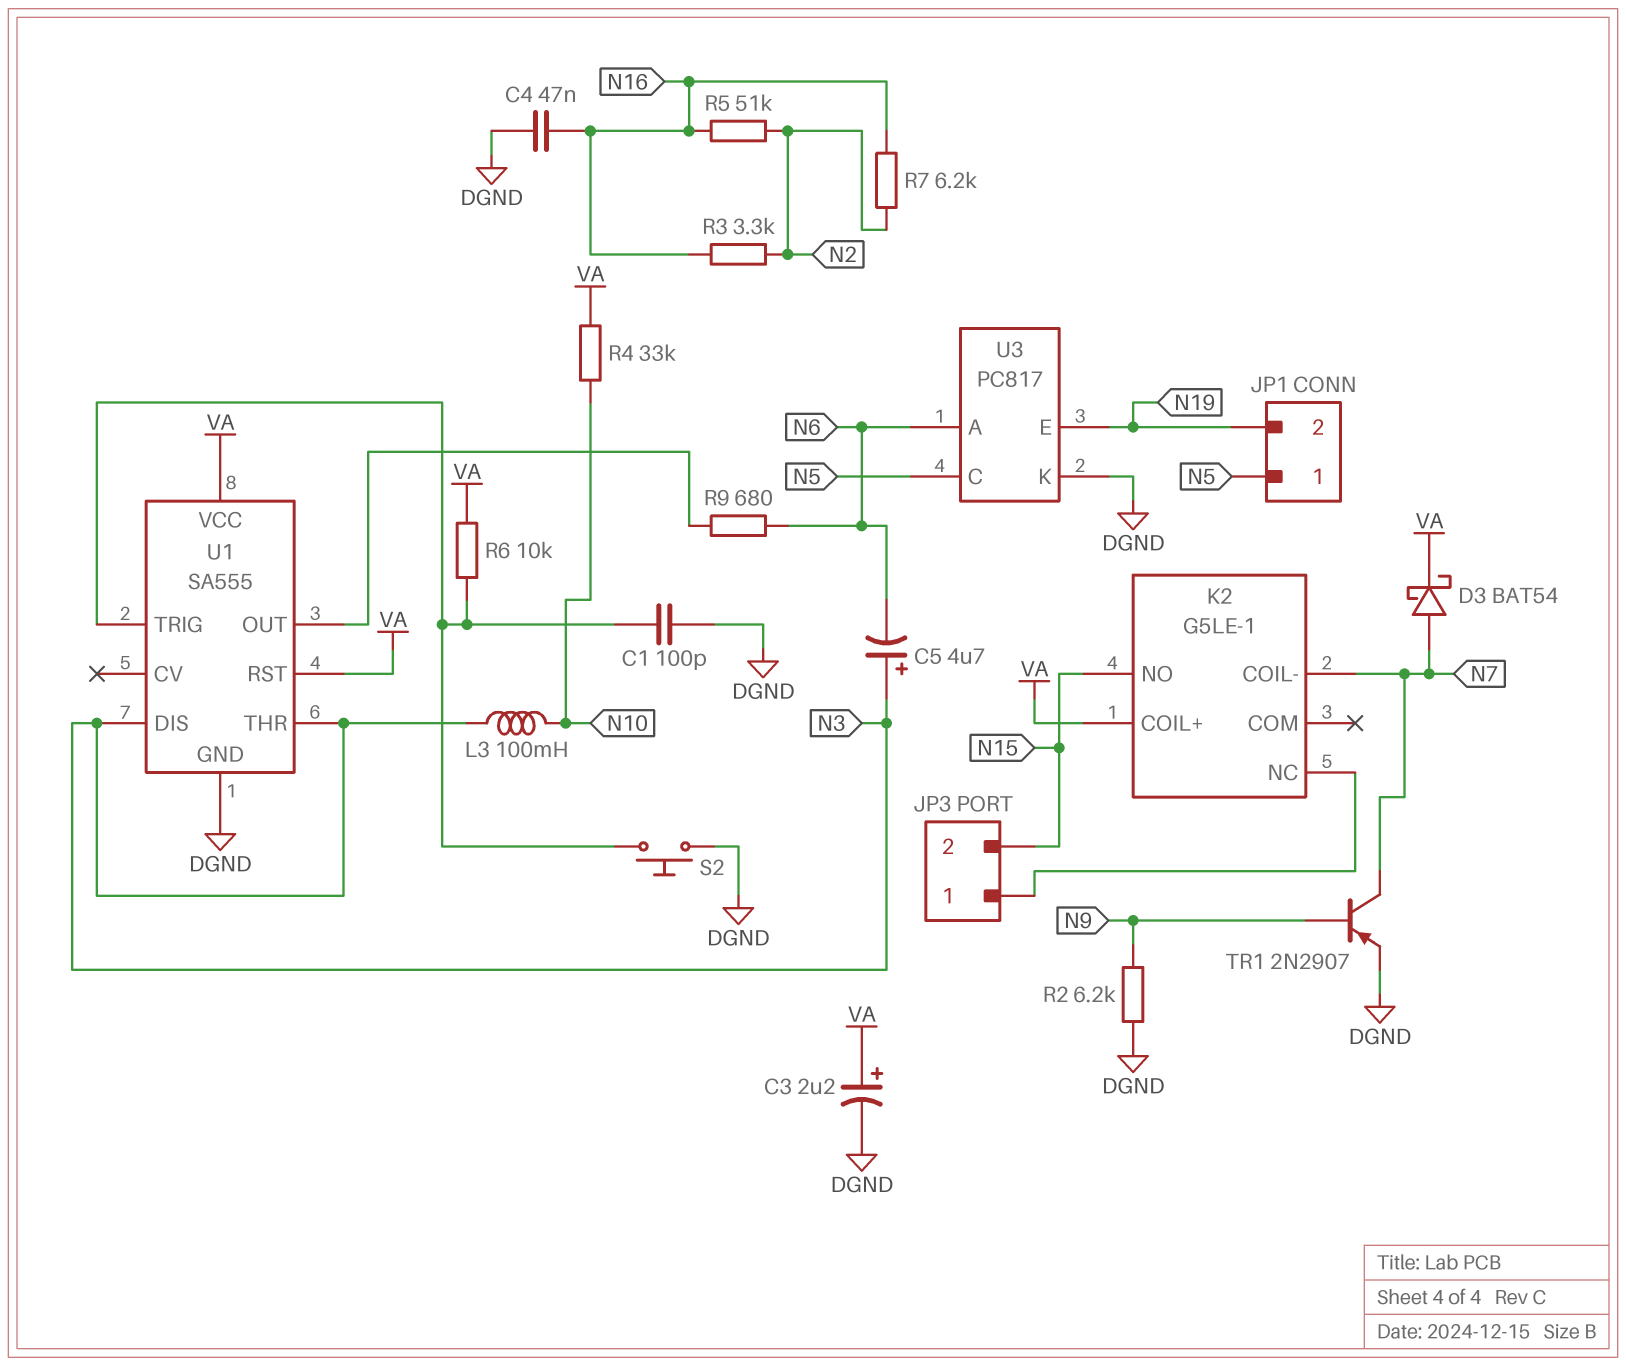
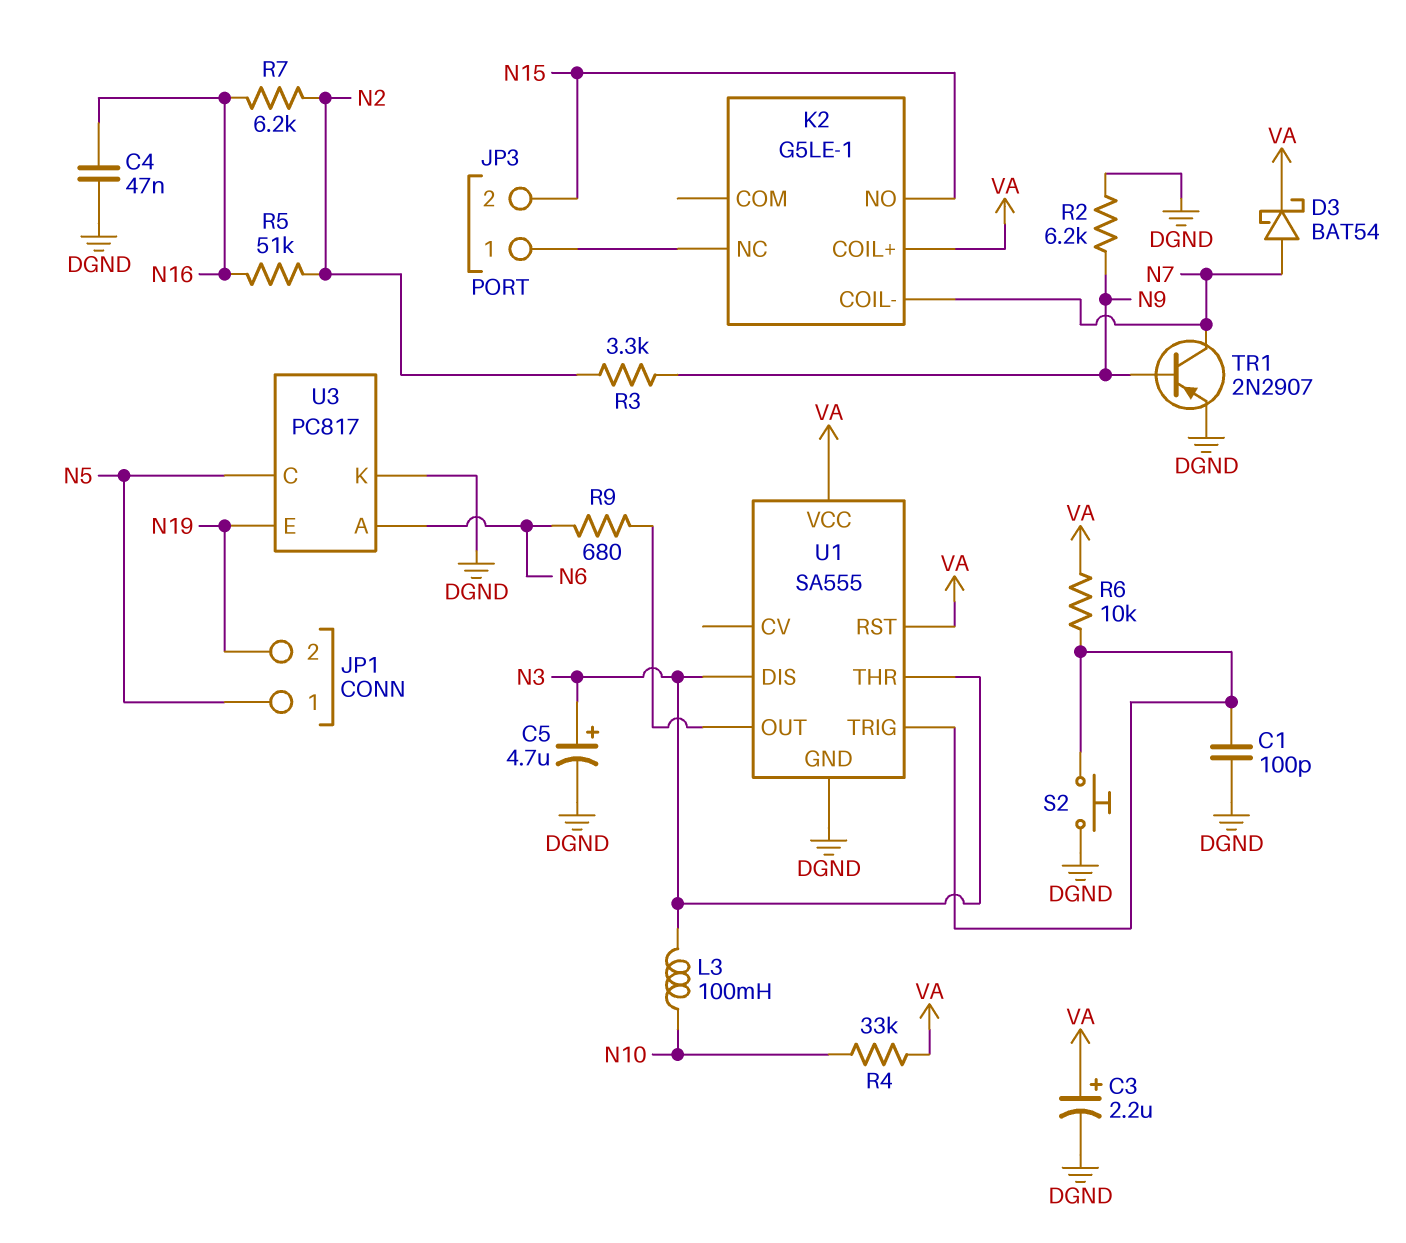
C5: 4.7uF (plus N3, minus N6) -> 4.7uF (plus N3, minus DGND)
R3: 3.3k (N2, N16) -> 3.3k (N2, N9)

